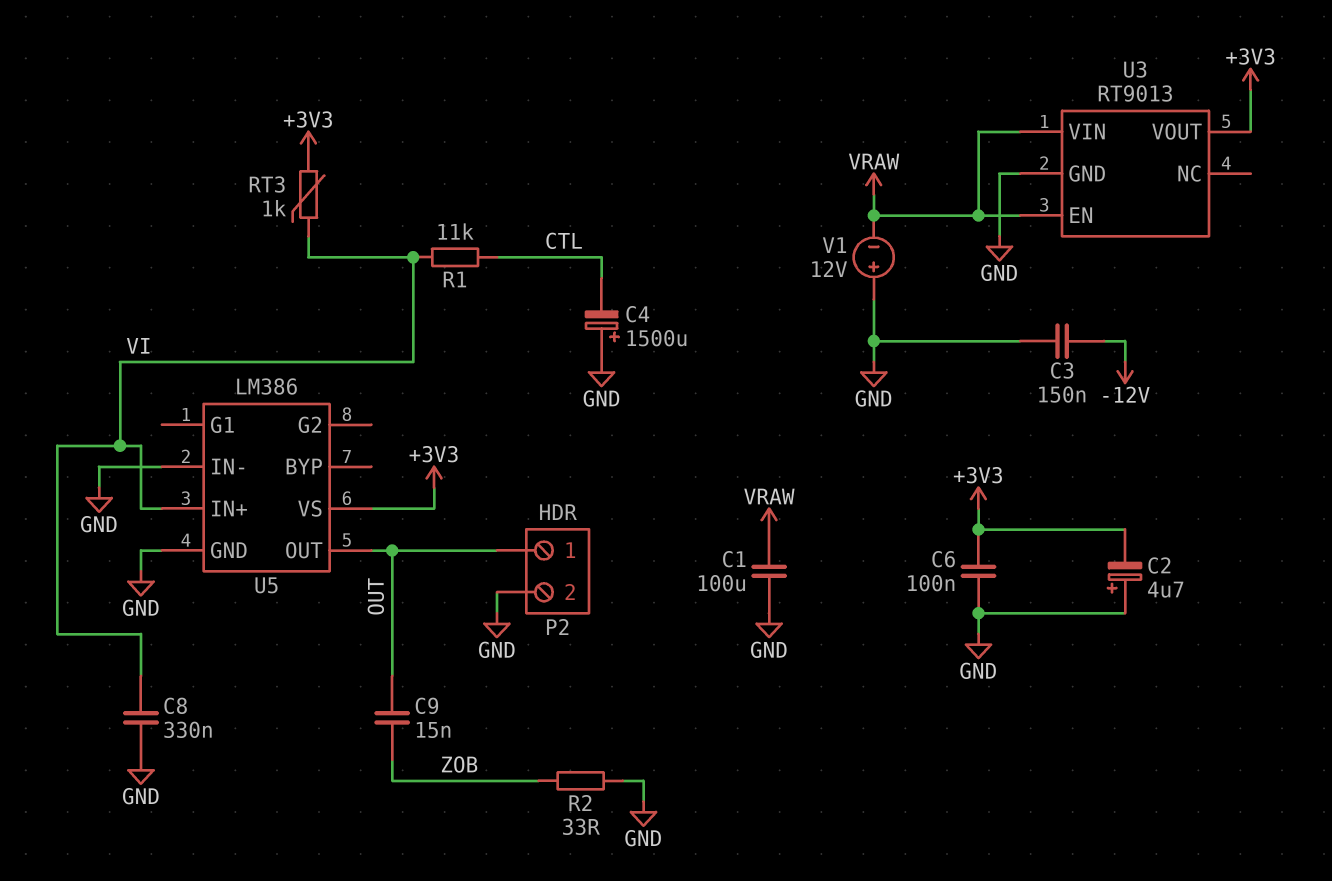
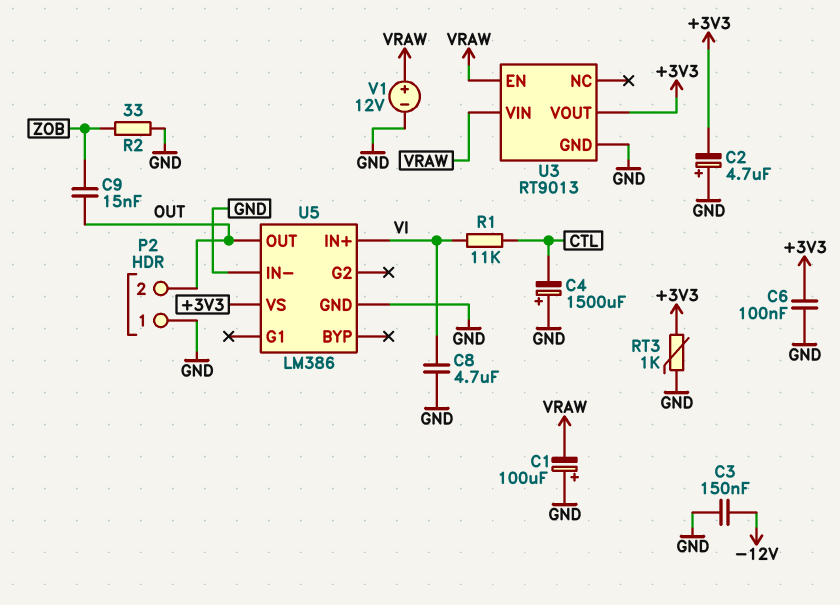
C1: 100uF (GND, VRAW) -> 100uF (plus GND, minus VRAW)
C8: 330nF (GND, VI) -> 4.7uF (GND, VI)
P2 pin 1: OUT -> GND
P2 pin 2: GND -> OUT
RT3: 1k (+3V3, VI) -> 1k (+3V3, GND)
V1: 12V (plus GND, minus VRAW) -> 12V (plus VRAW, minus GND)

